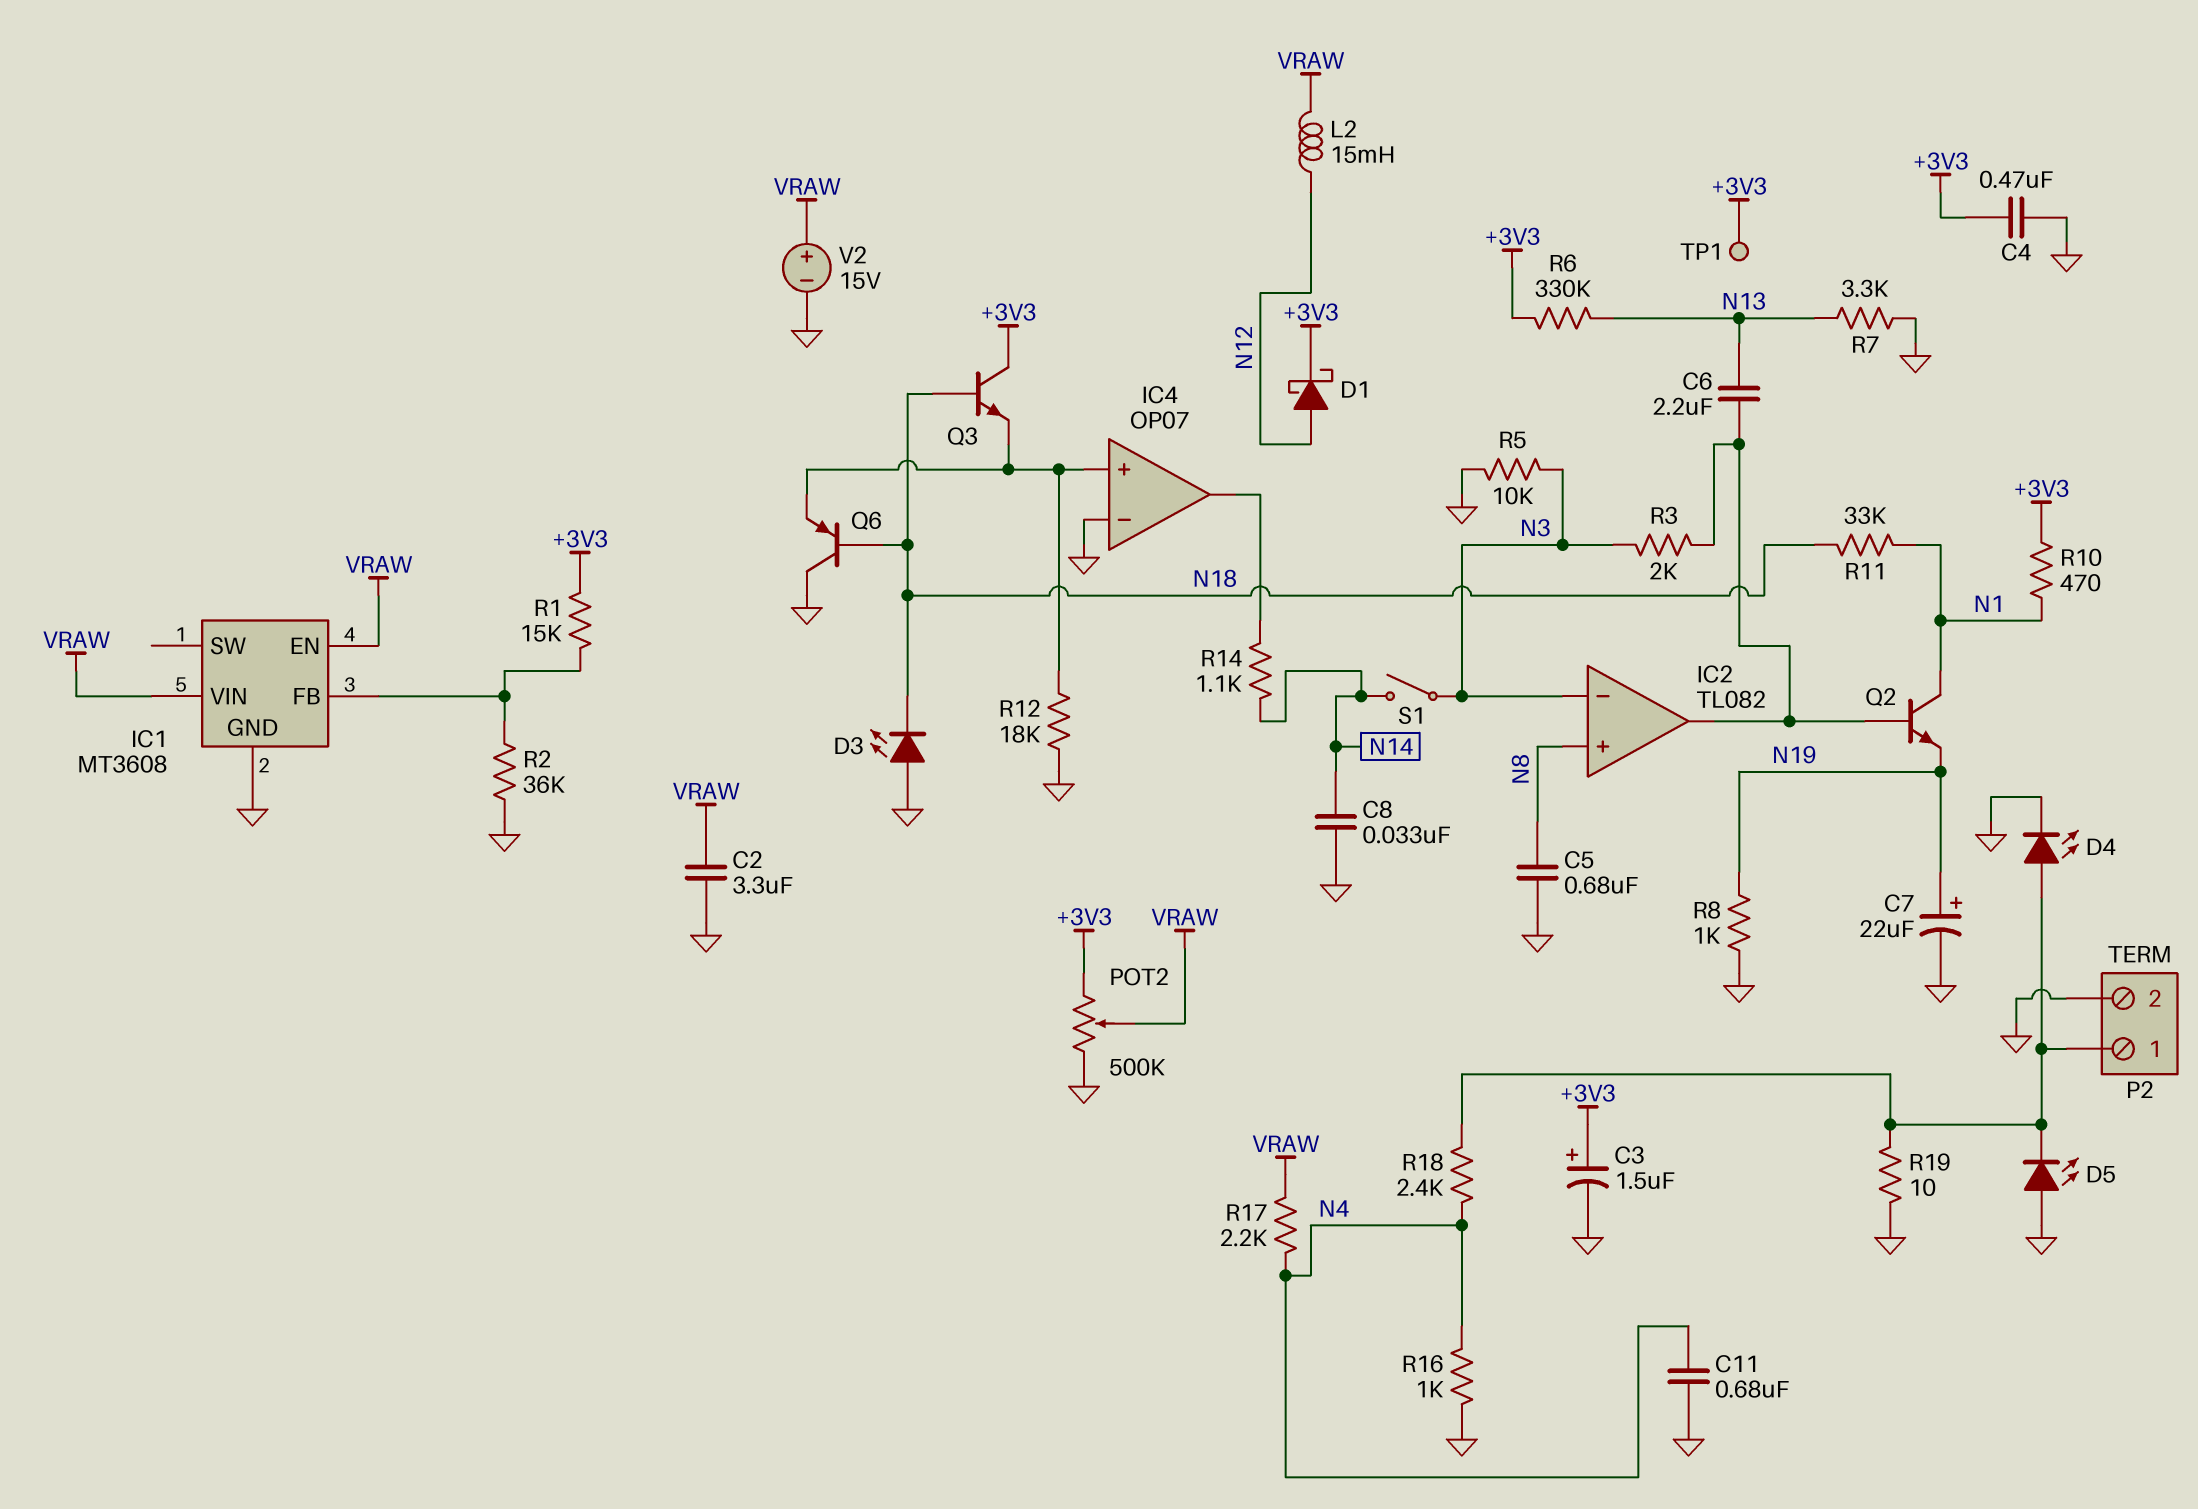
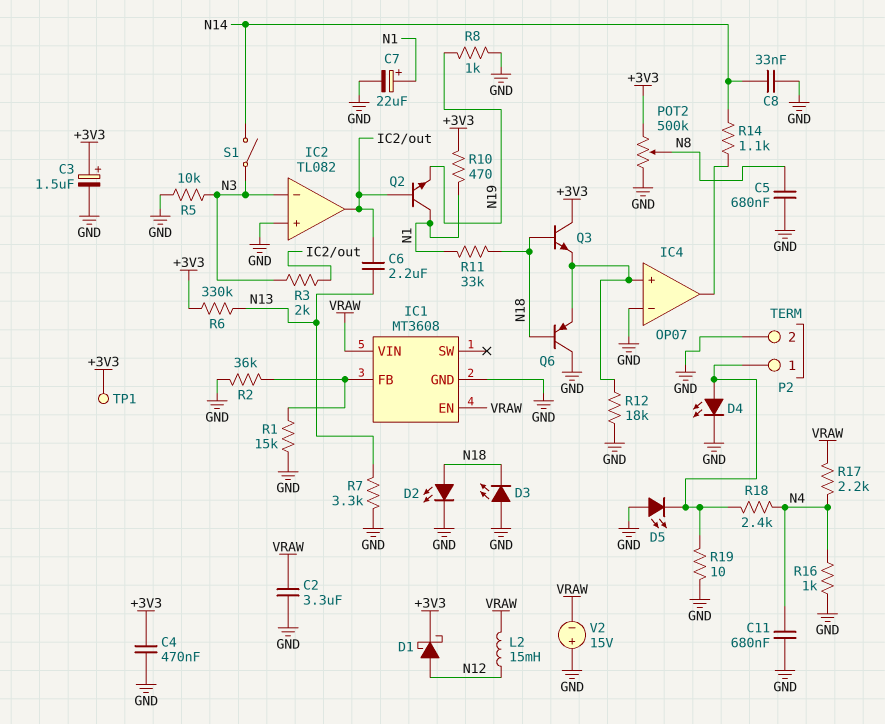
C7: 22uF (plus N19, minus GND) -> 22uF (plus N1, minus GND)
D2: none -> LED (A N18, K GND)
IC2 pin in+: N8 -> GND
POT2: 500k (+3V3, GND, wiper VRAW) -> 500k (+3V3, GND, wiper N8)
R1: 15k (+3V3, IC1/FB) -> 15k (GND, IC1/FB)
V2: 15V (plus VRAW, minus GND) -> 15V (plus GND, minus VRAW)

